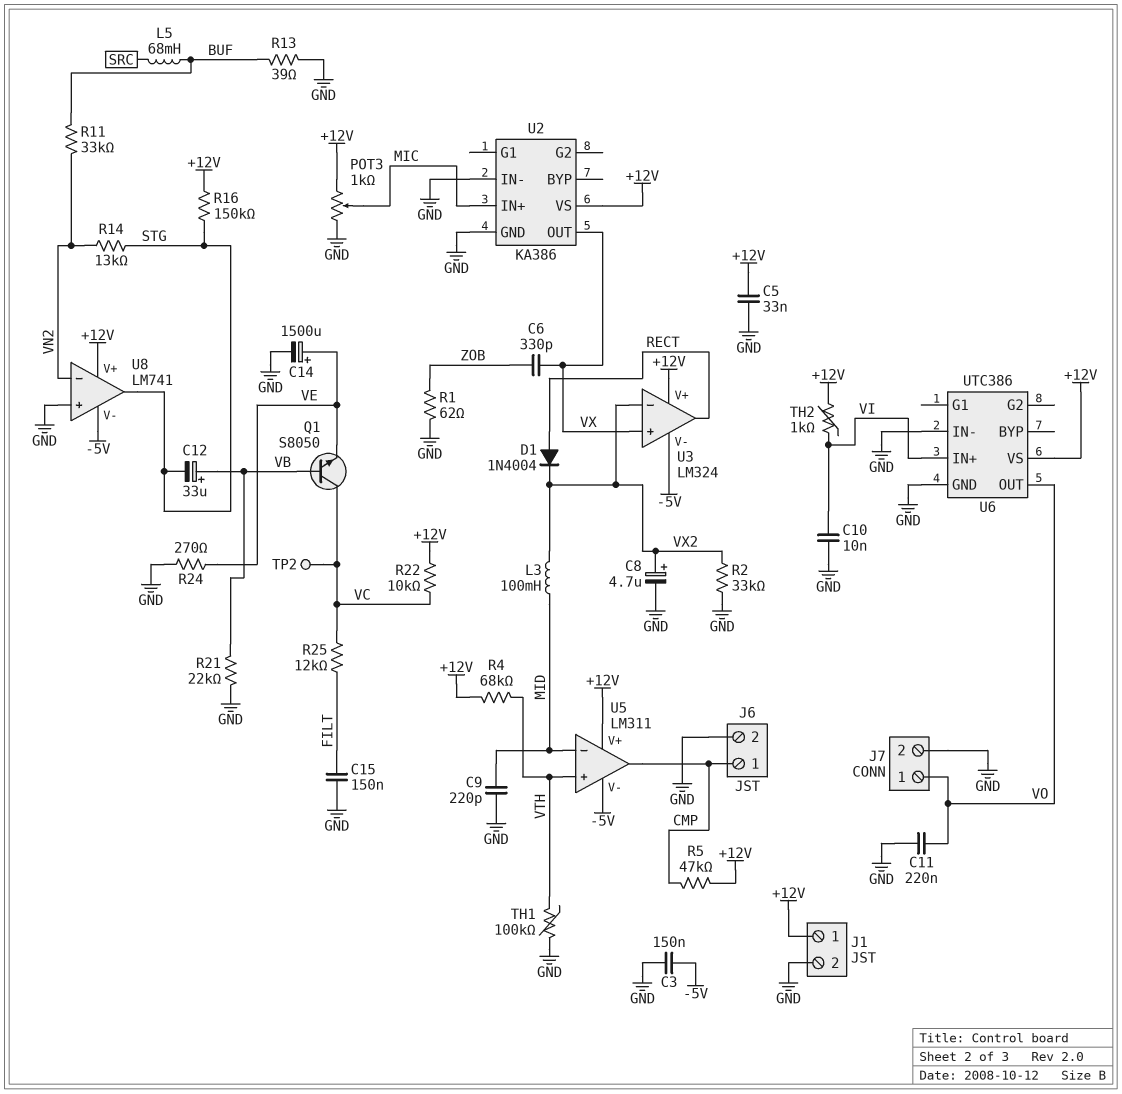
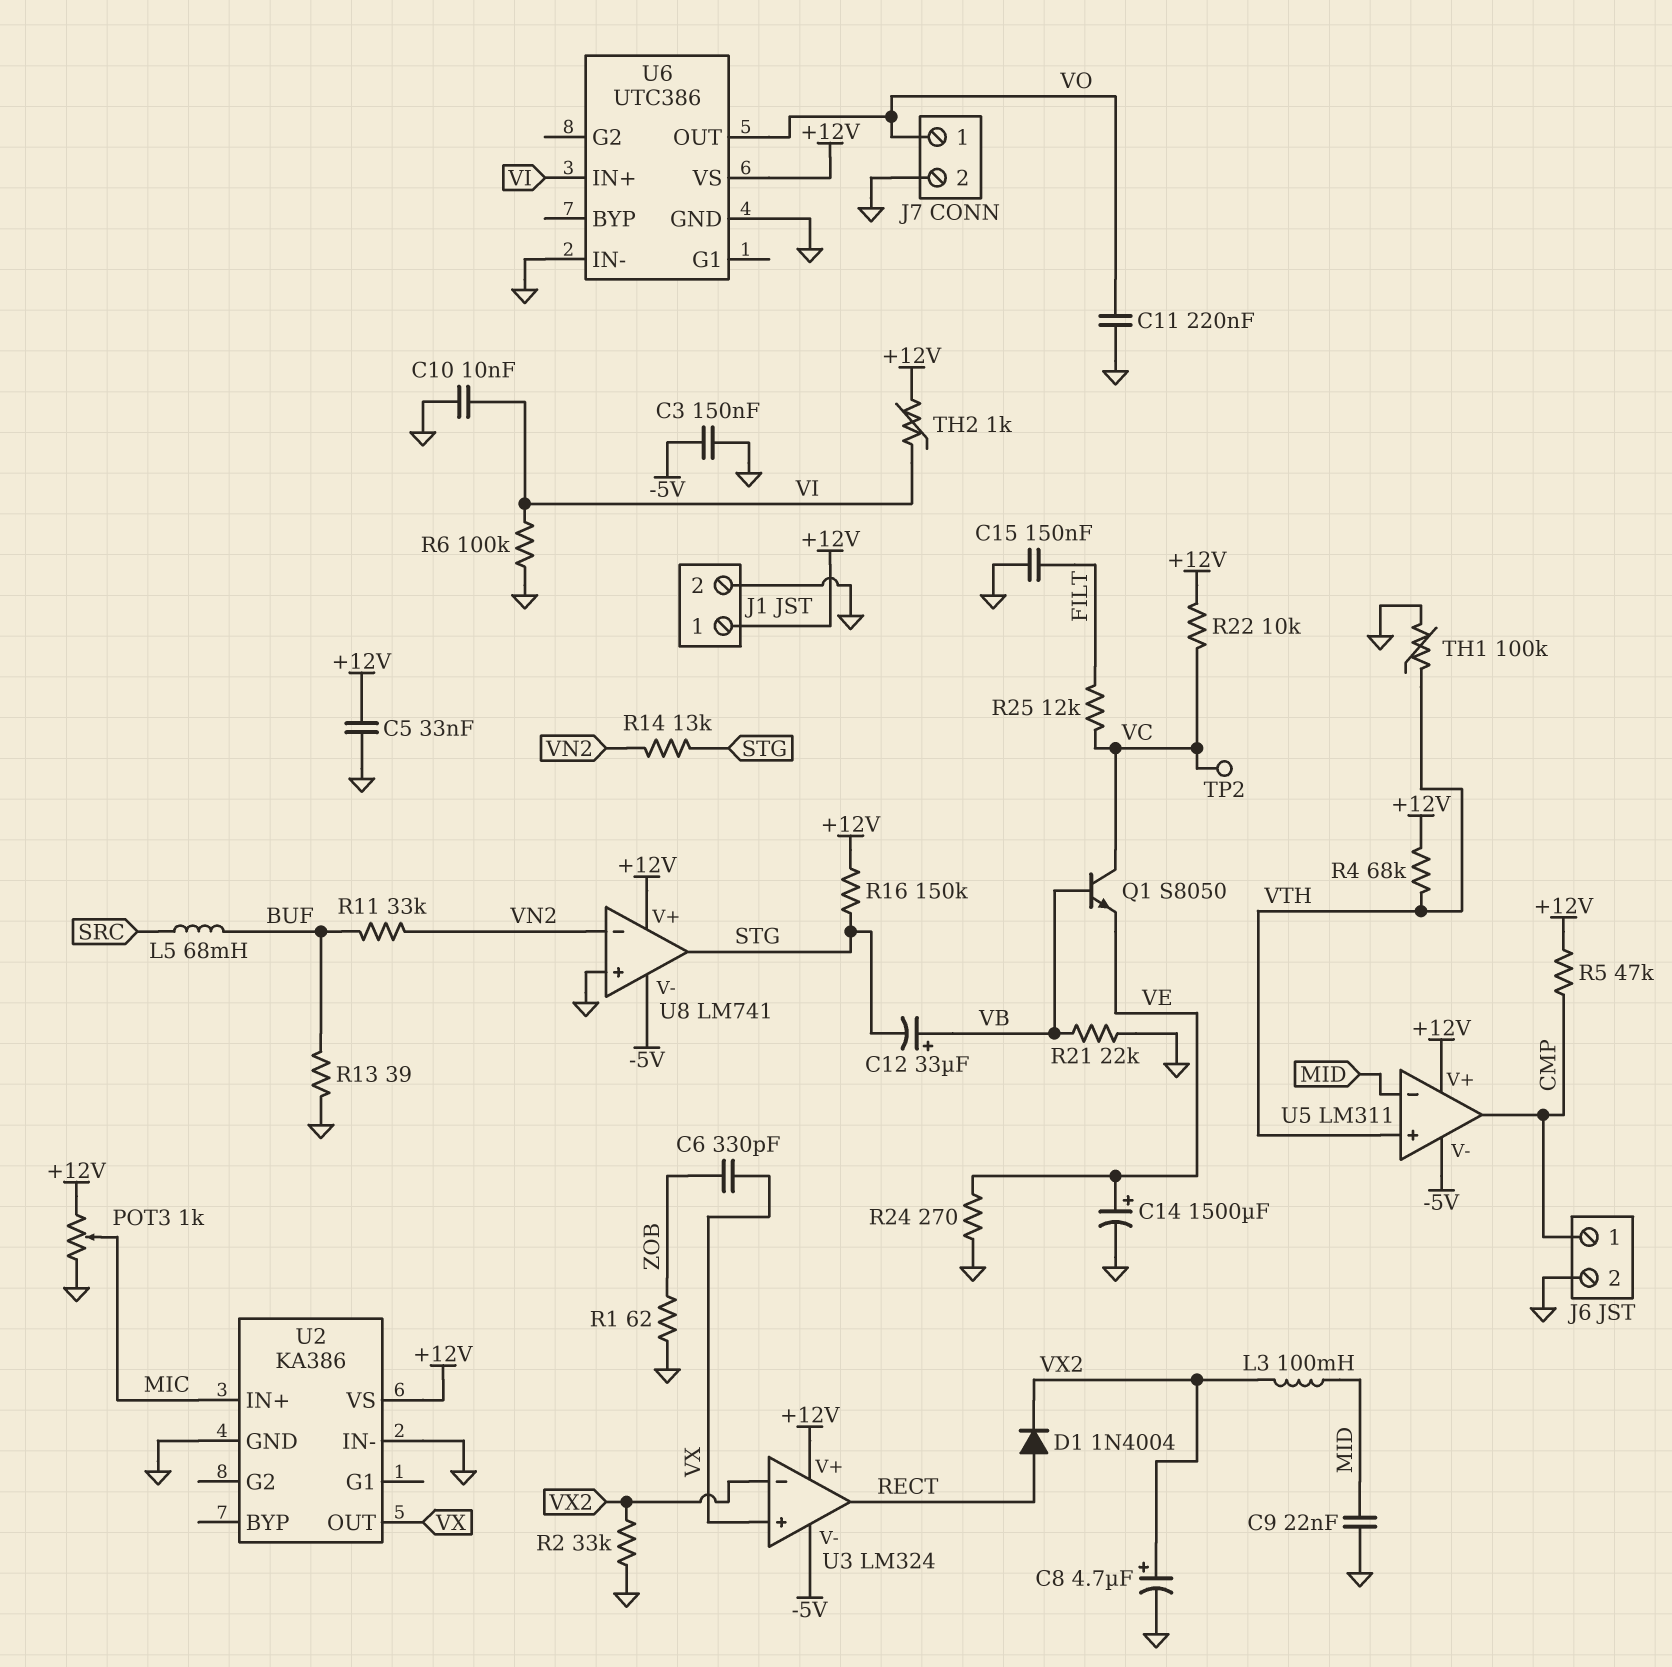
C9: 220pF (GND, MID) -> 22nF (GND, MID)
R6: none -> 100k (GND, VI)

